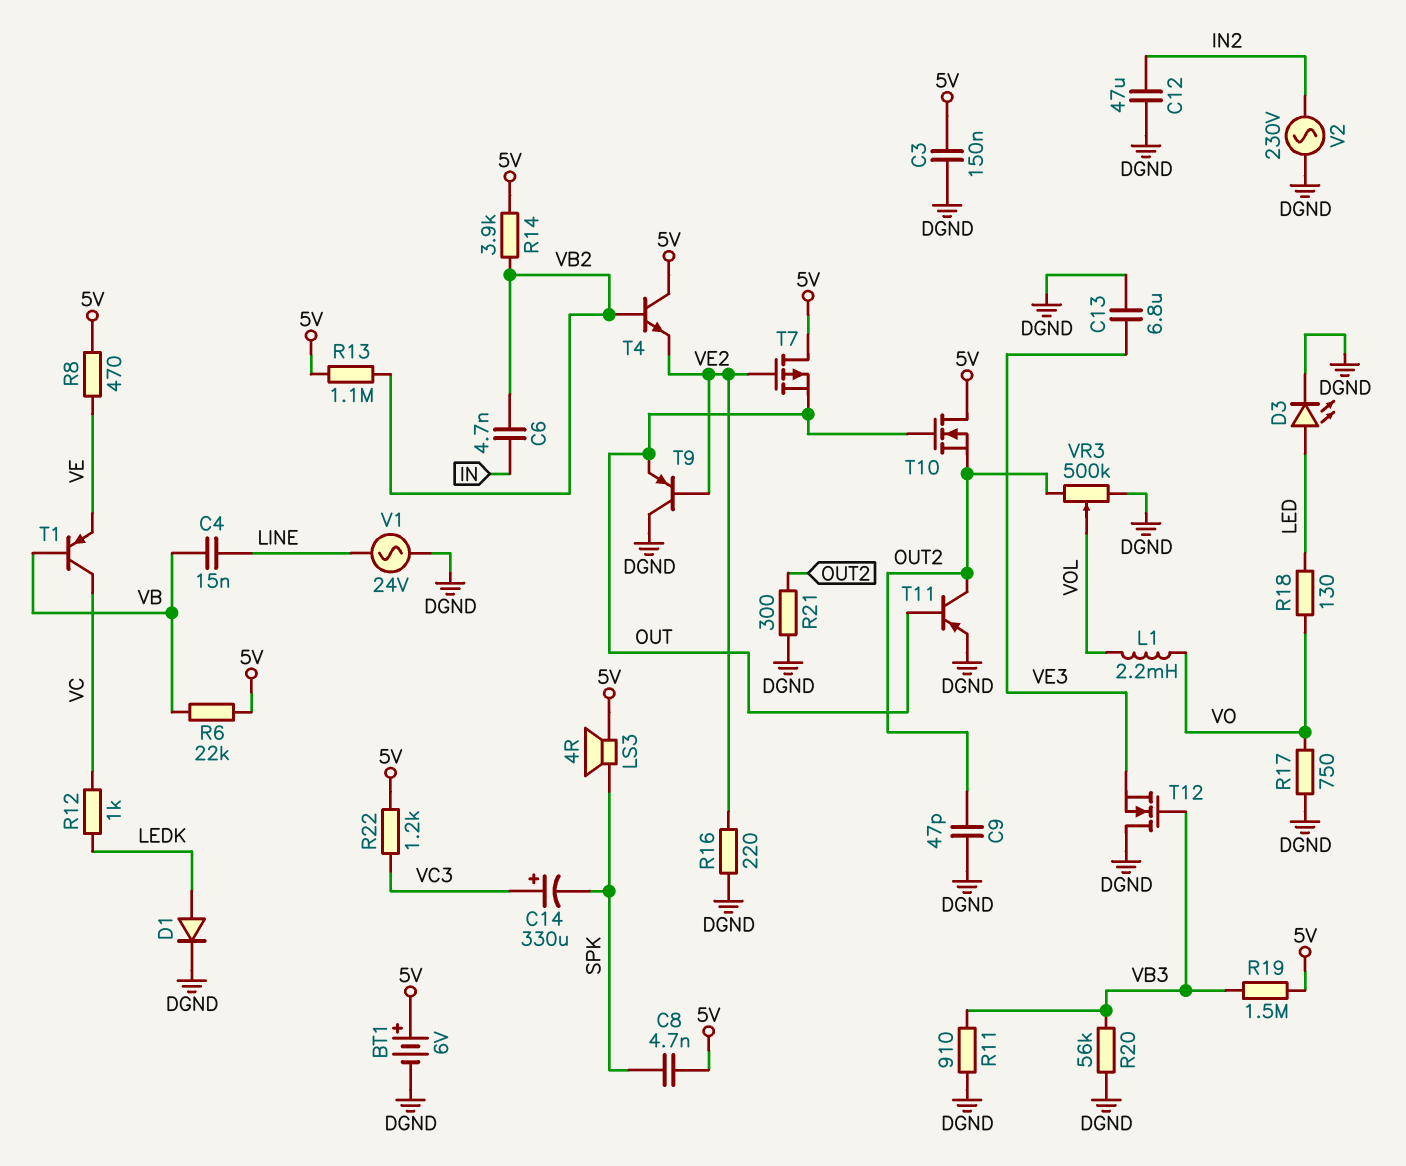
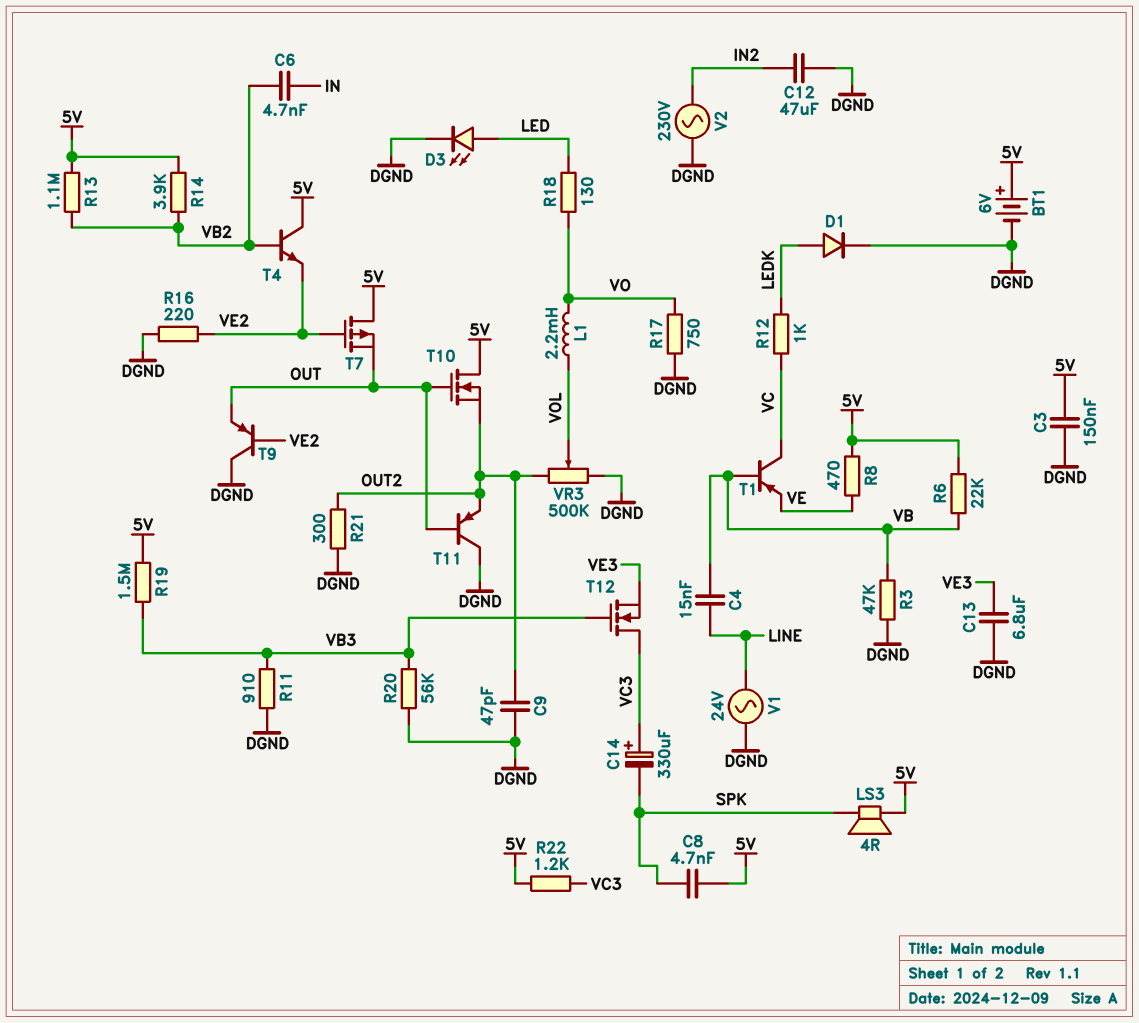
R3: none -> 47k (DGND, VB)
T11: PNP (B OUT, C OUT2, E DGND) -> PNP (B OUT, C DGND, E OUT2)
T12: NMOS (G VB3, D DGND, S VE3) -> NMOS (G VB3, D VC3, S VE3)

